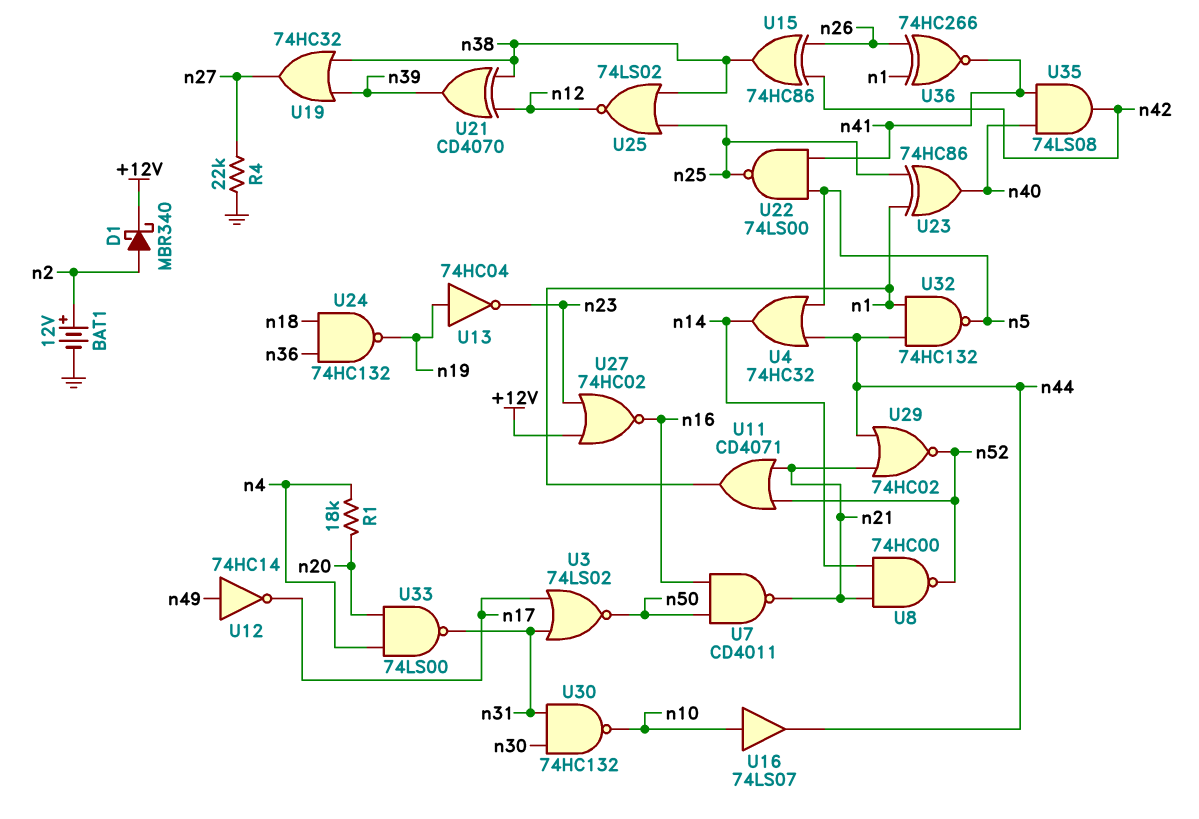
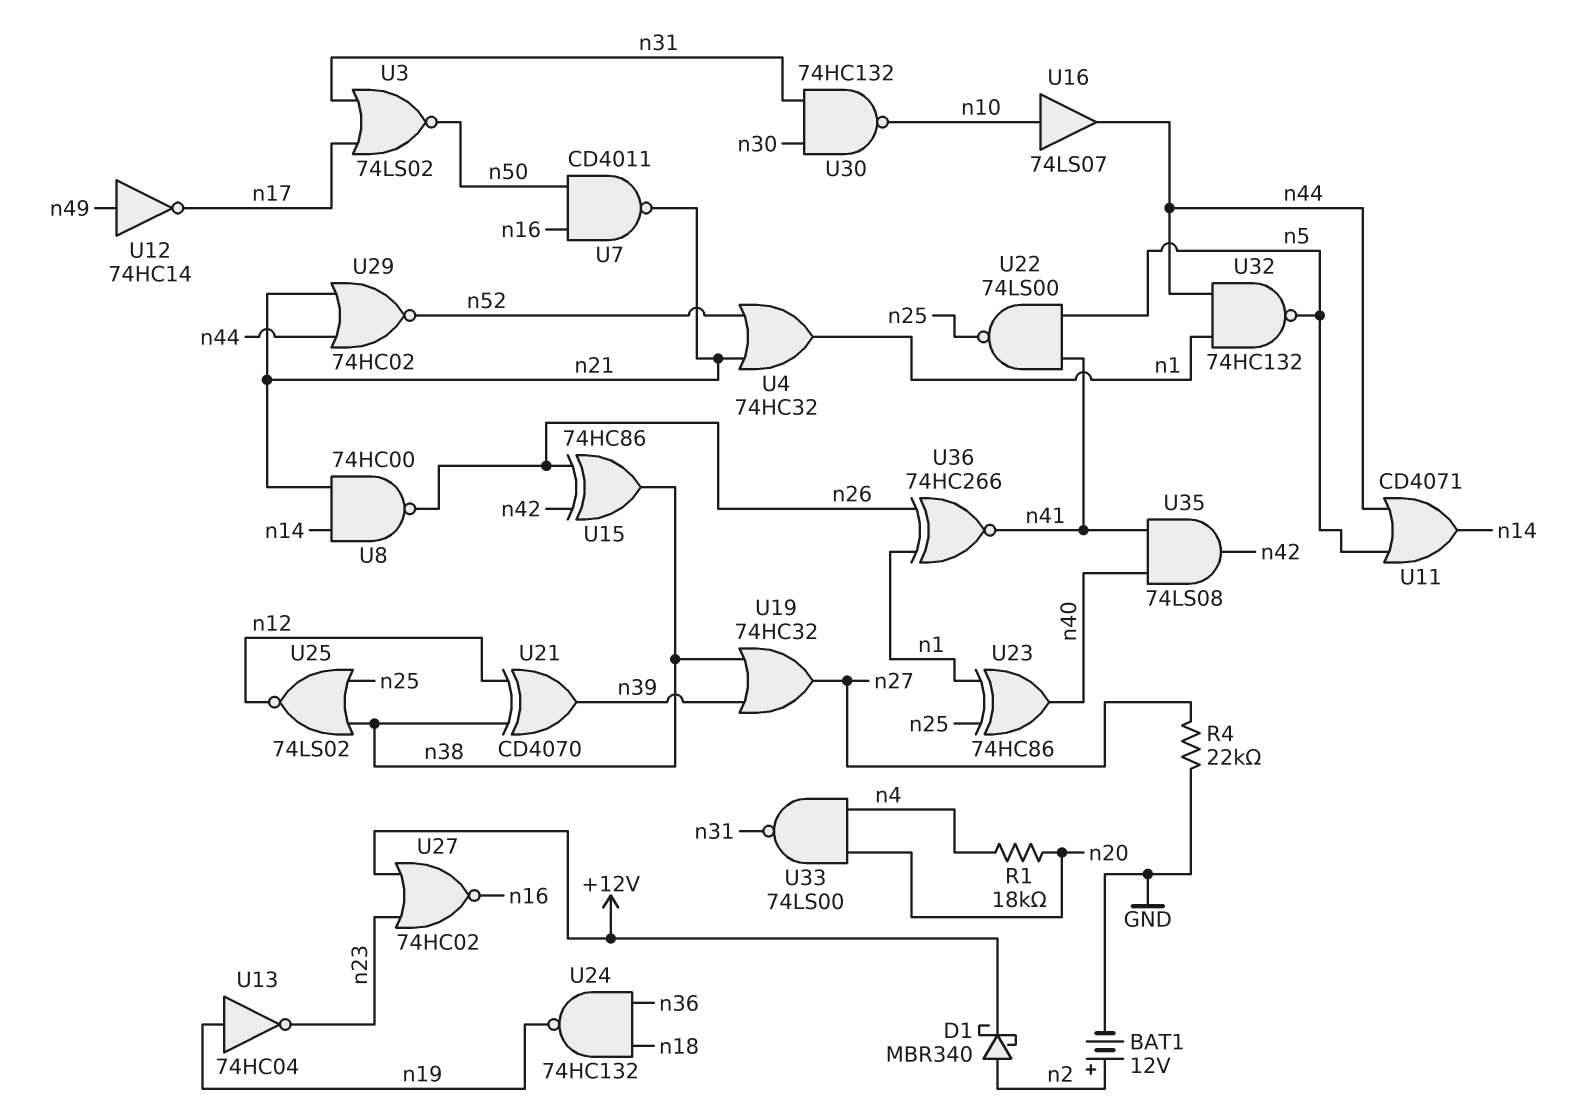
U4: OR 74HC32 (in n5, in n44, out n14) -> OR 74HC32 (in n21, in n52, out n1)
U8: NAND 74HC00 (in n14, in n21, out n52) -> NAND 74HC00 (in n14, in n21, out n26)
U11: OR CD4071 (in n21, in n52, out n1) -> OR CD4071 (in n5, in n44, out n14)

